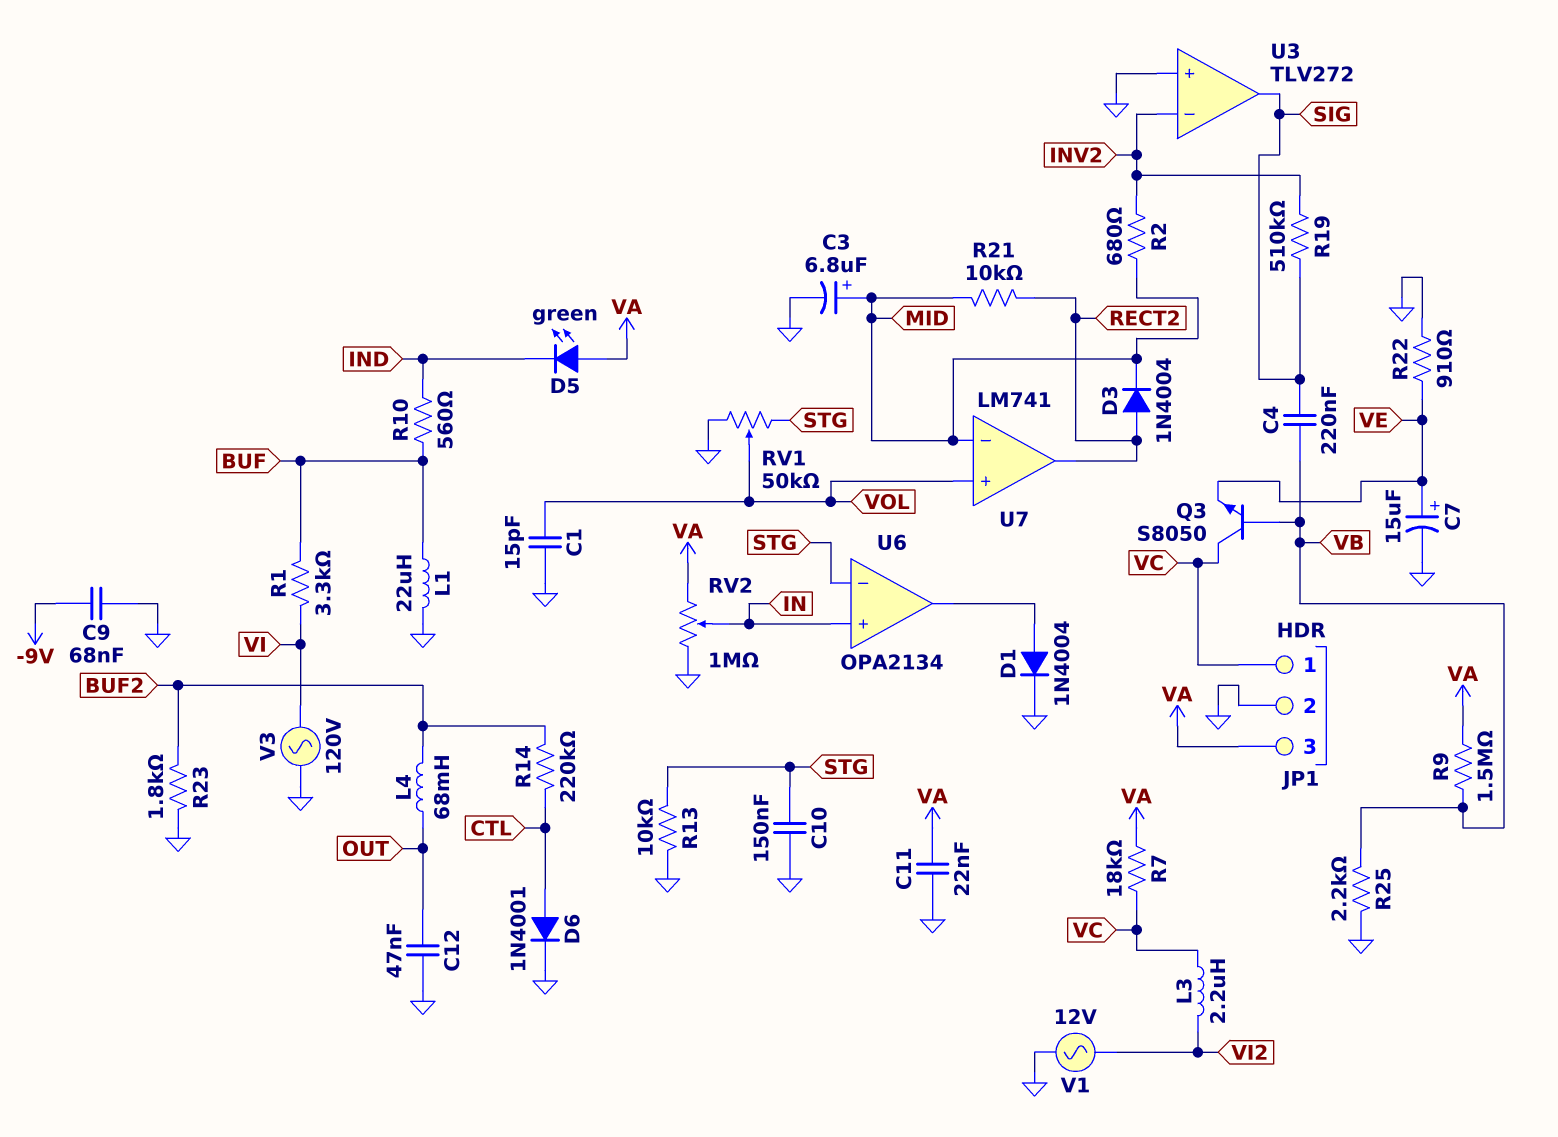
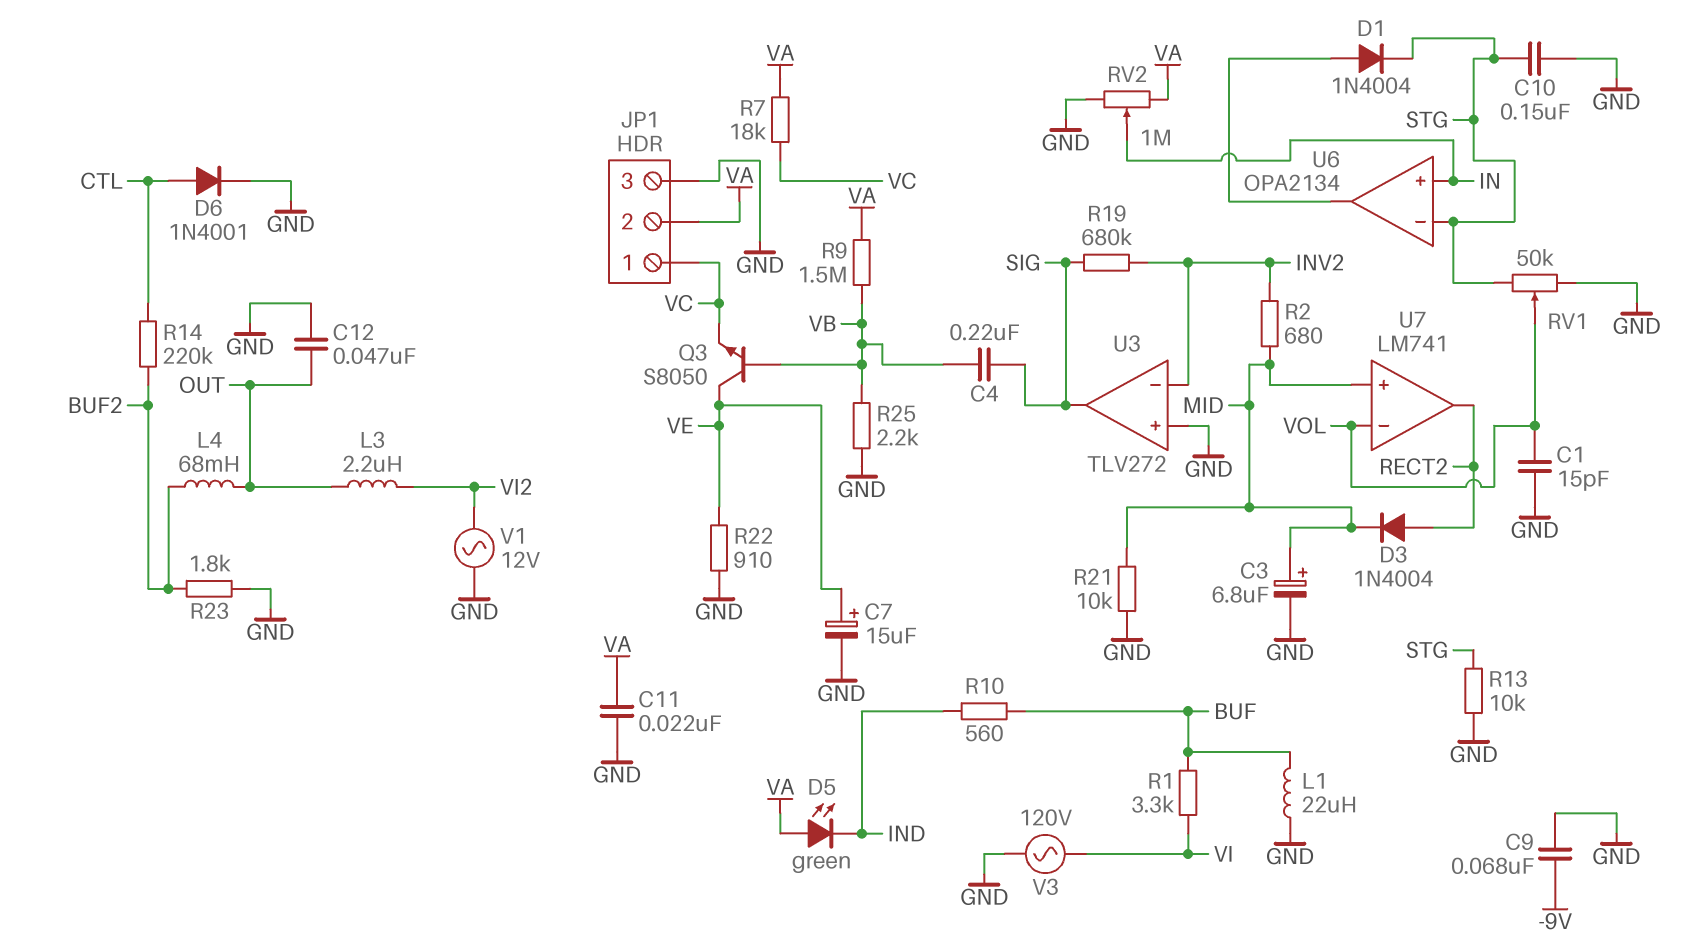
D1: diode 1N4004 (A U6/out, K GND) -> diode 1N4004 (A U6/out, K STG)
JP1 pin 2: GND -> VA
JP1 pin 3: VA -> GND
L3: 2.2uH (VC, VI2) -> 2.2uH (OUT, VI2)
Q3: NPN S8050 (B VB, C VC, E VE) -> NPN S8050 (B VB, C VE, E VC)
R19: 510k (INV2, SIG) -> 680k (INV2, SIG)
R21: 10k (MID, RECT2) -> 10k (GND, MID)
U7 pin in+: VOL -> MID
U7 pin in-: MID -> VOL

